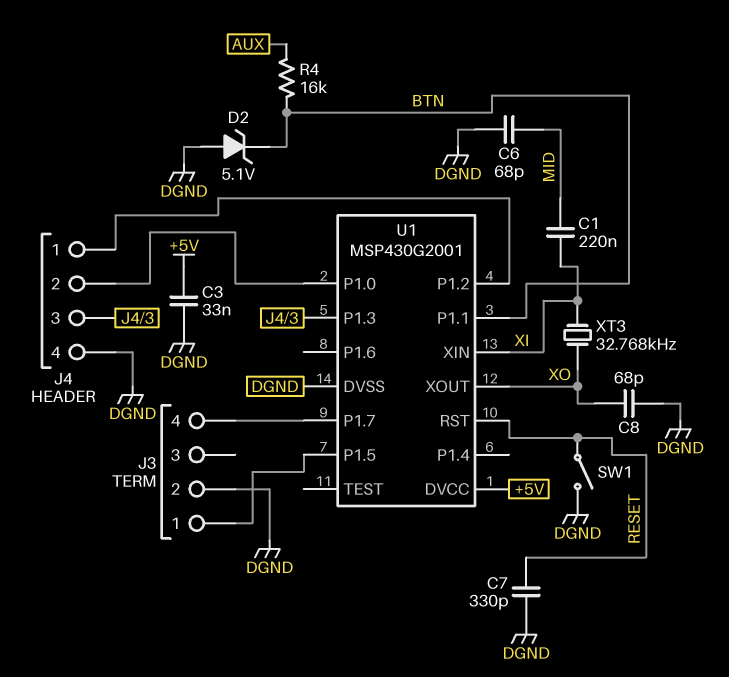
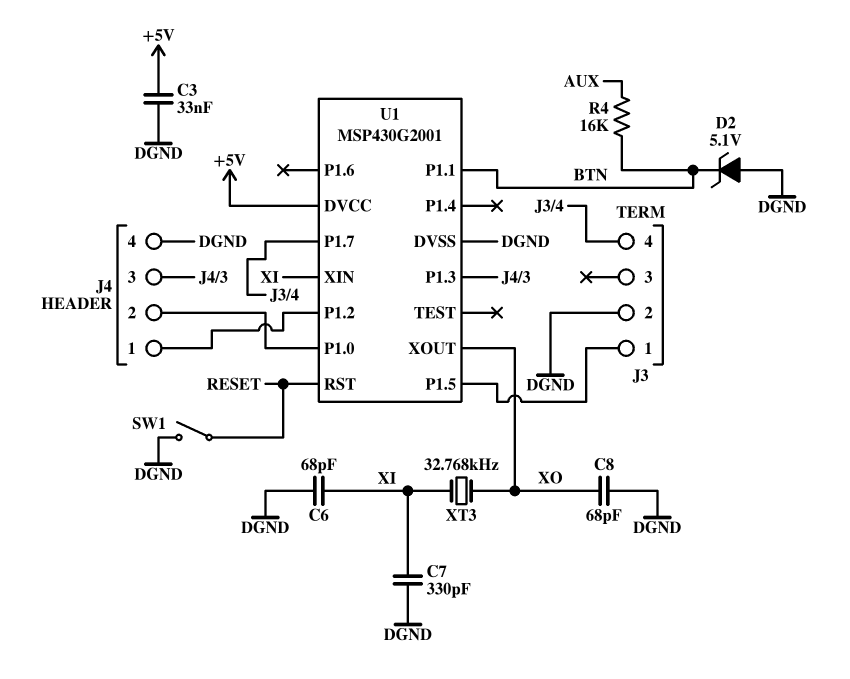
C1: 220nF (MID, XI) -> none
C6: 68pF (DGND, MID) -> 68pF (DGND, XI)
C7: 330pF (DGND, RESET) -> 330pF (DGND, XI)

